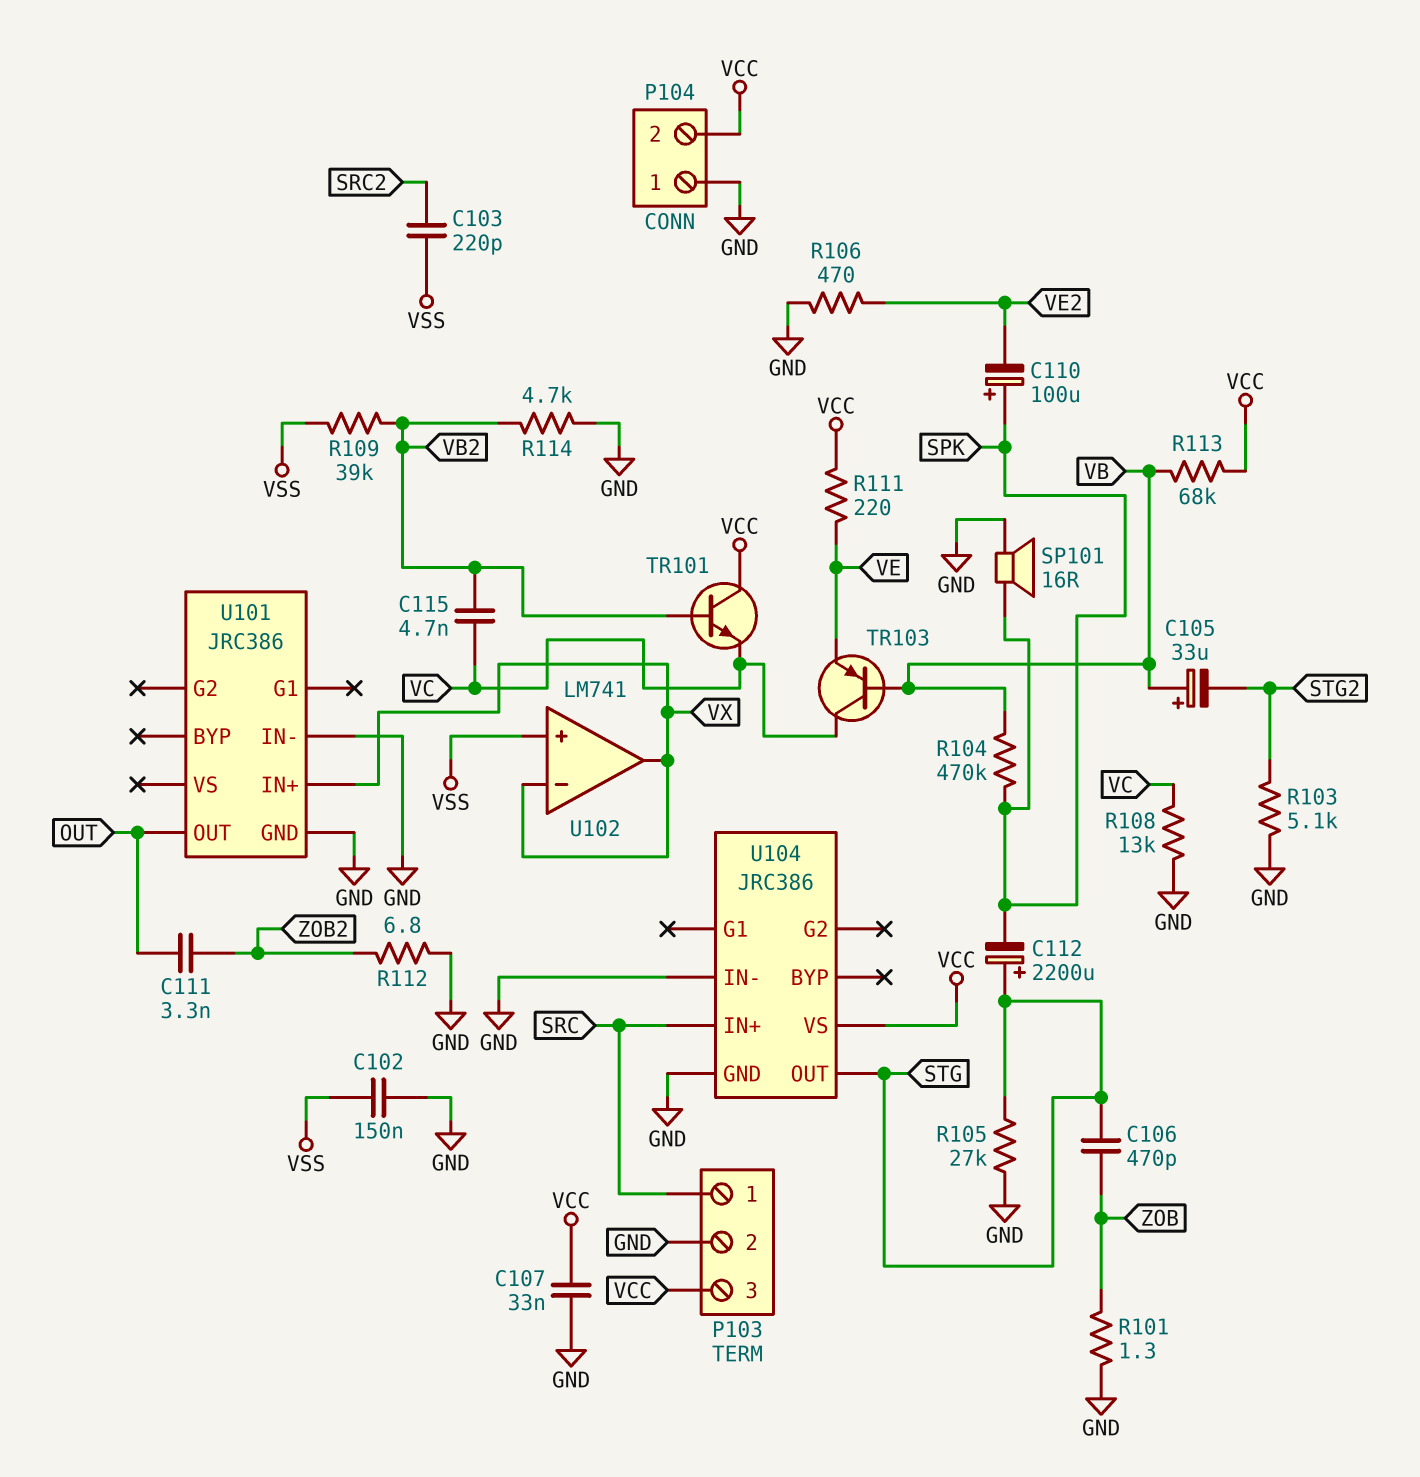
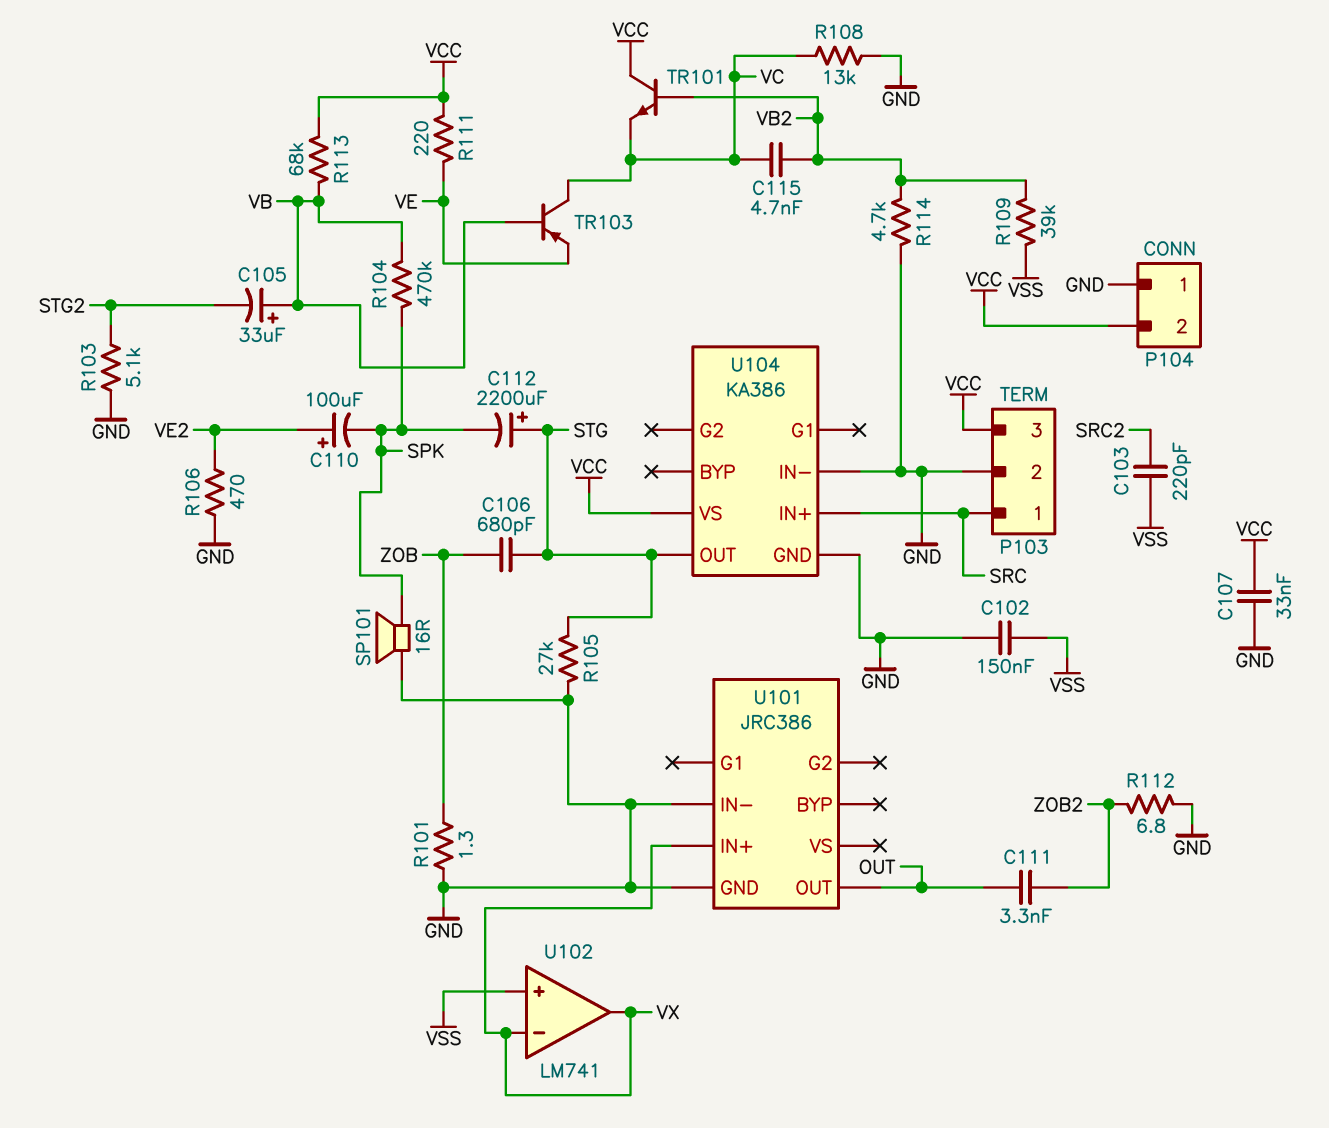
C106: 470pF (STG, ZOB) -> 680pF (STG, ZOB)
C110: 100uF (plus SPK, minus VE2) -> 100uF (plus VE2, minus SPK)
U104: JRC386 -> KA386

